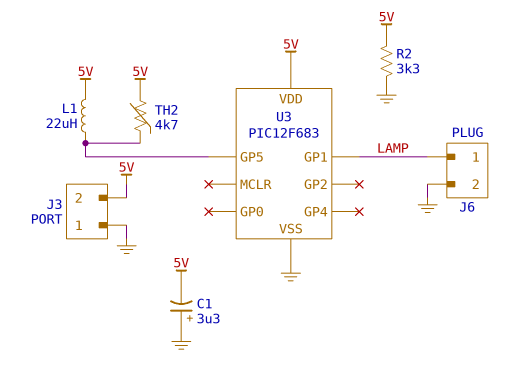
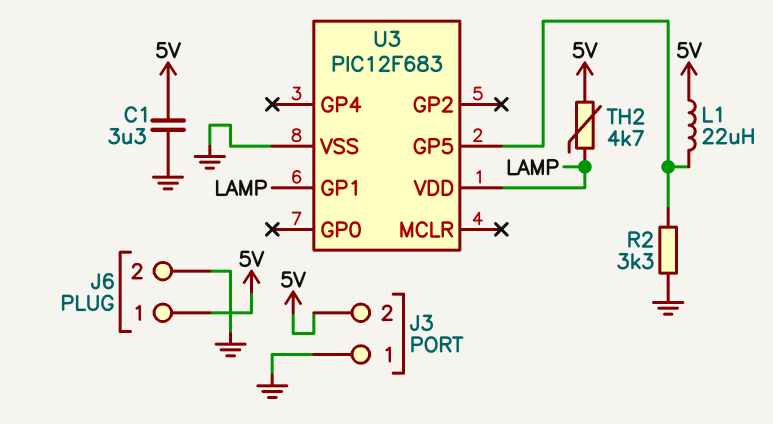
C1: 3.3uF (plus GND, minus 5V) -> 3.3uF (5V, GND)
J6 pin 1: LAMP -> 5V
R2: 3.3k (5V, GND) -> 3.3k (GND, U3/GP5)
TH2: 4.7k (5V, U3/GP5) -> 4.7k (5V, LAMP)
U3 pin VDD: 5V -> LAMP

